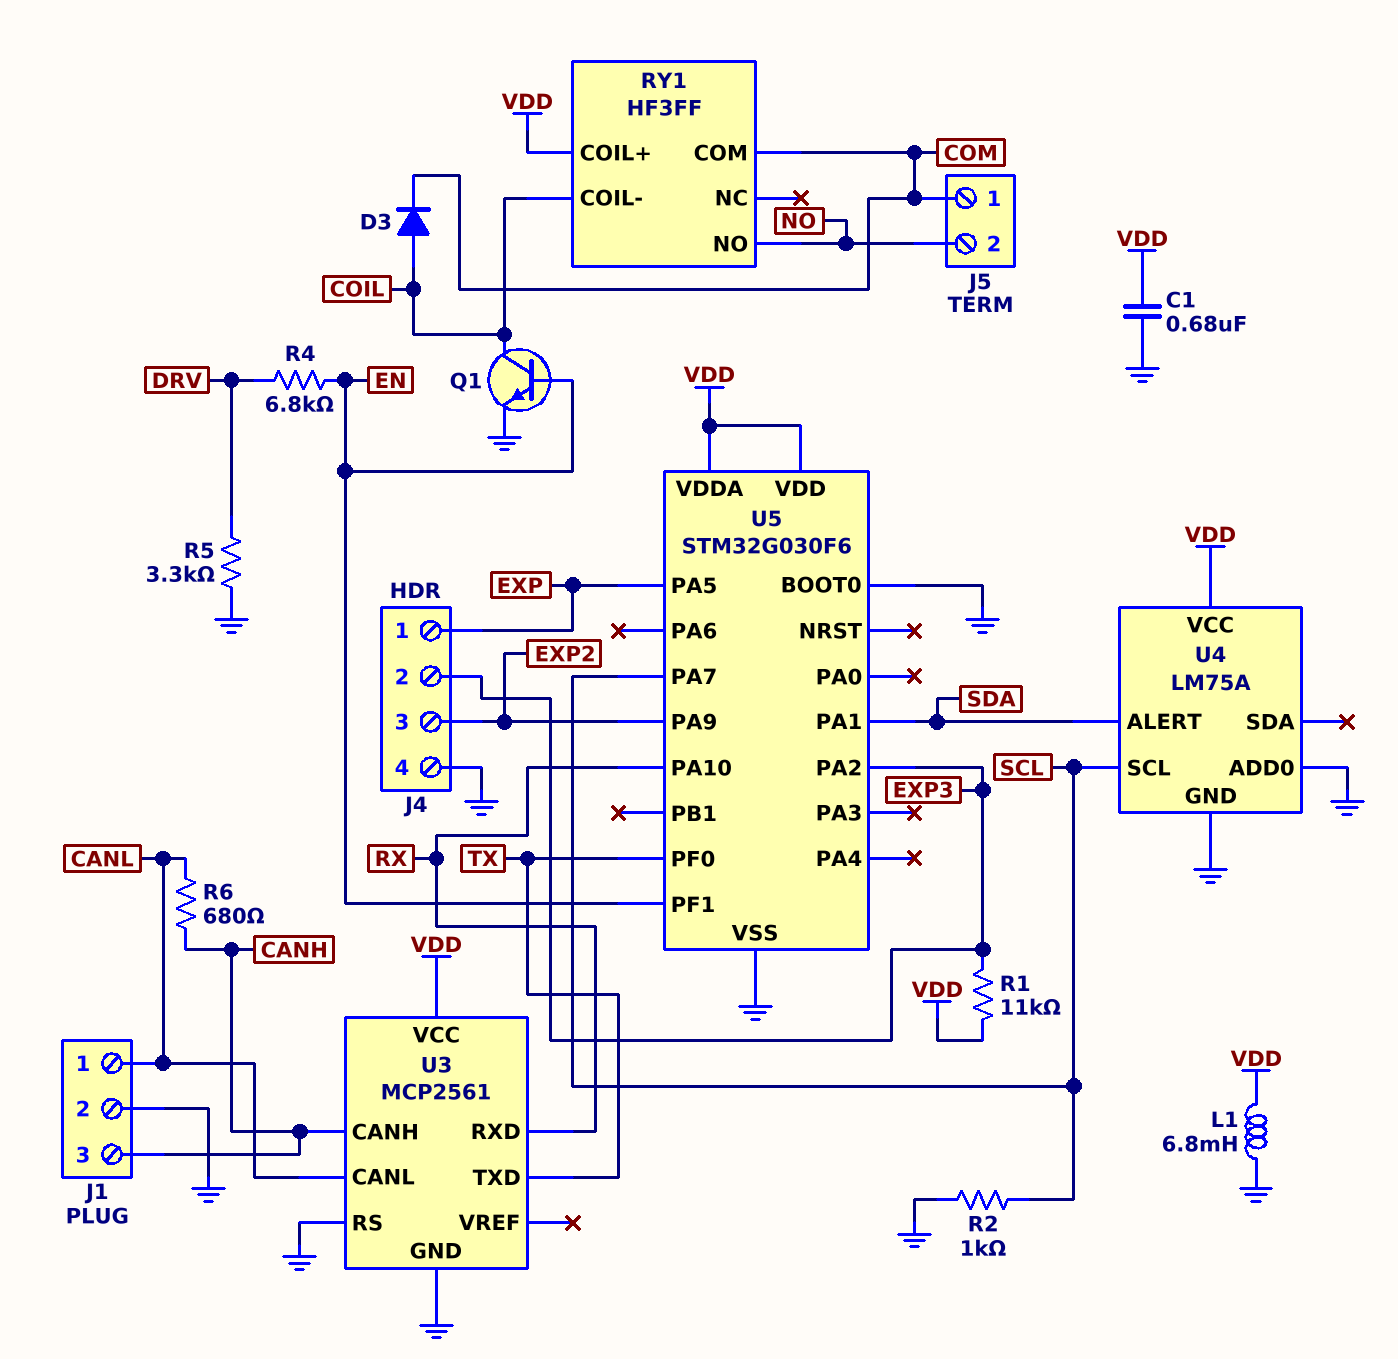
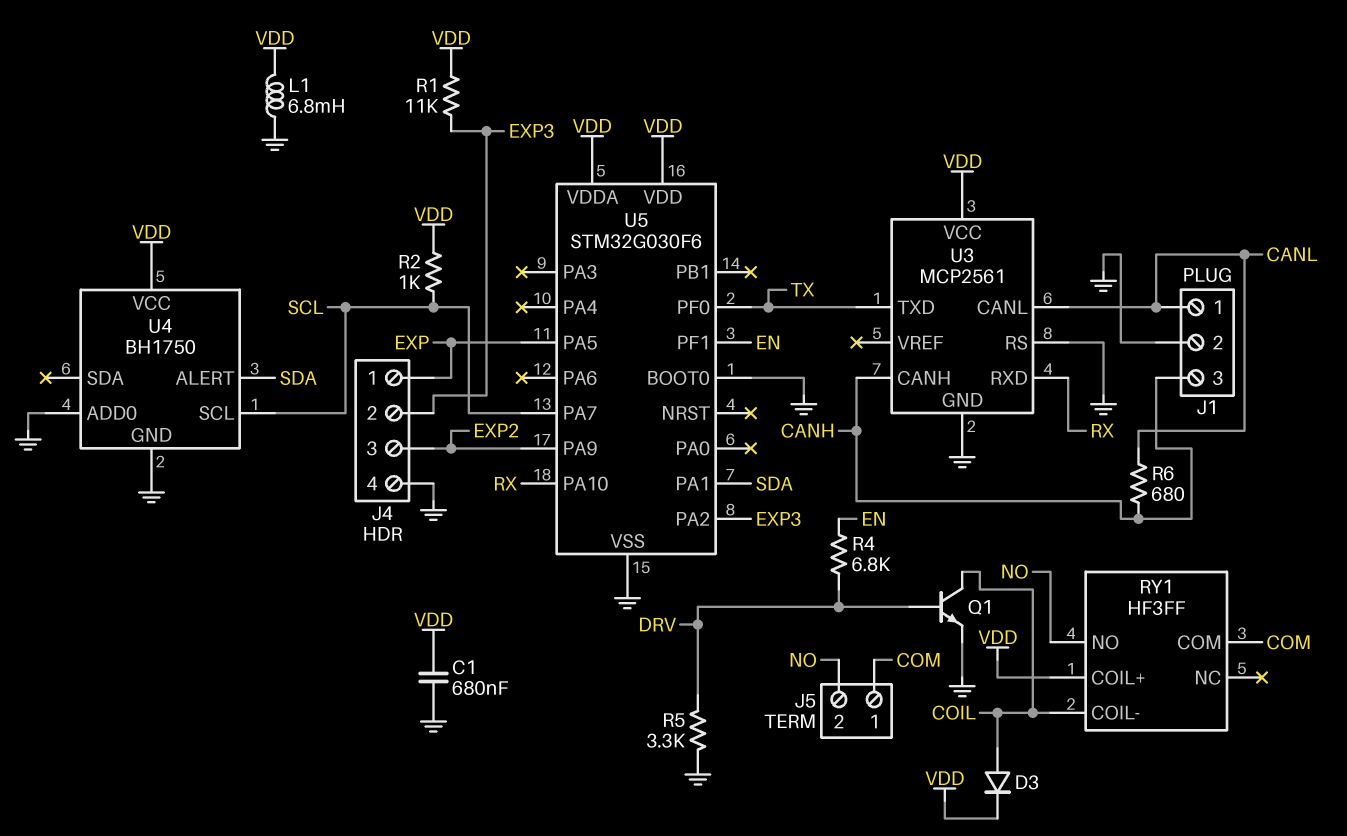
D3: diode (A COIL, K COM) -> diode (A COIL, K VDD)
Q1: NPN (B EN, C COIL, E GND) -> NPN (B DRV, C COIL, E GND)
R2: 1k (GND, SCL) -> 1k (SCL, VDD)
U4: LM75A -> BH1750

